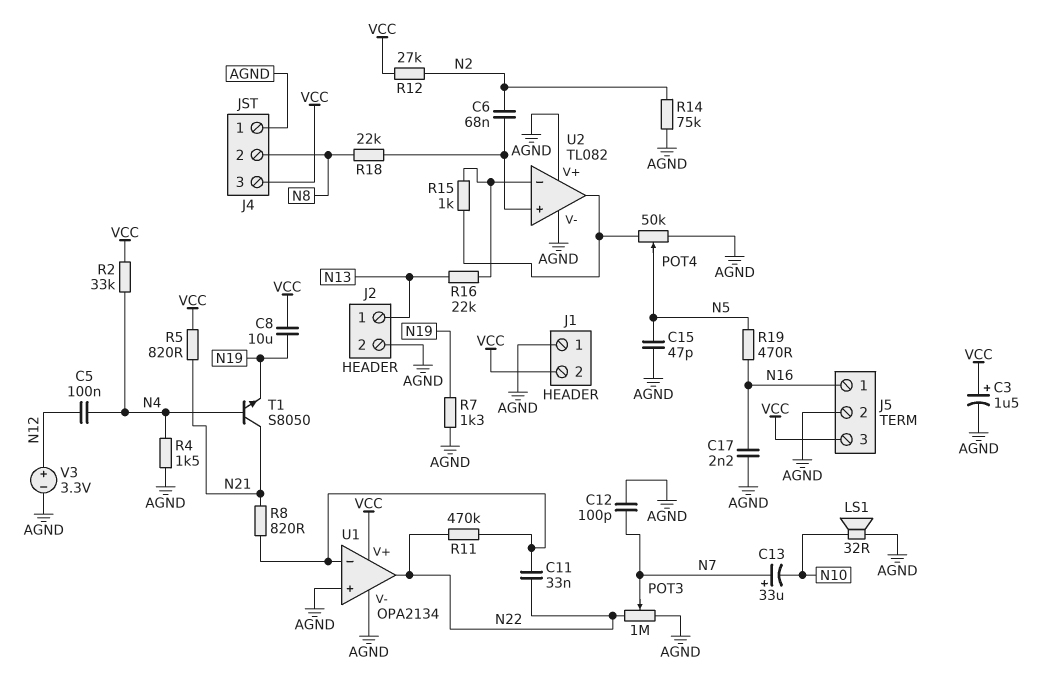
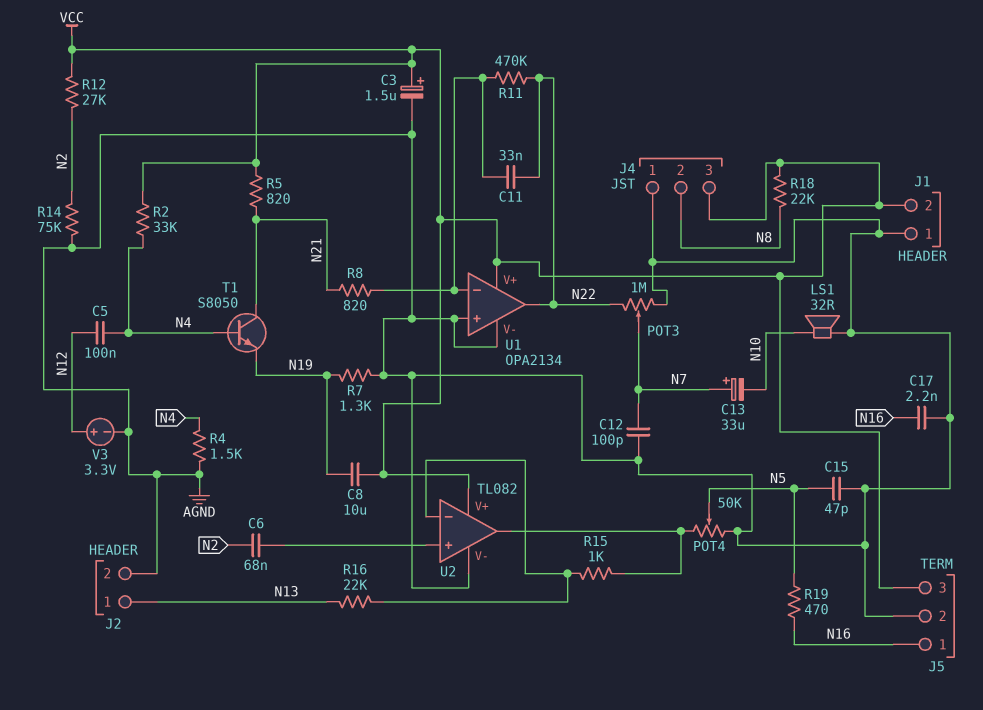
R18: 22k (N8, U2/in+) -> 22k (N8, VCC)
U2 pin V+: AGND -> VCC

